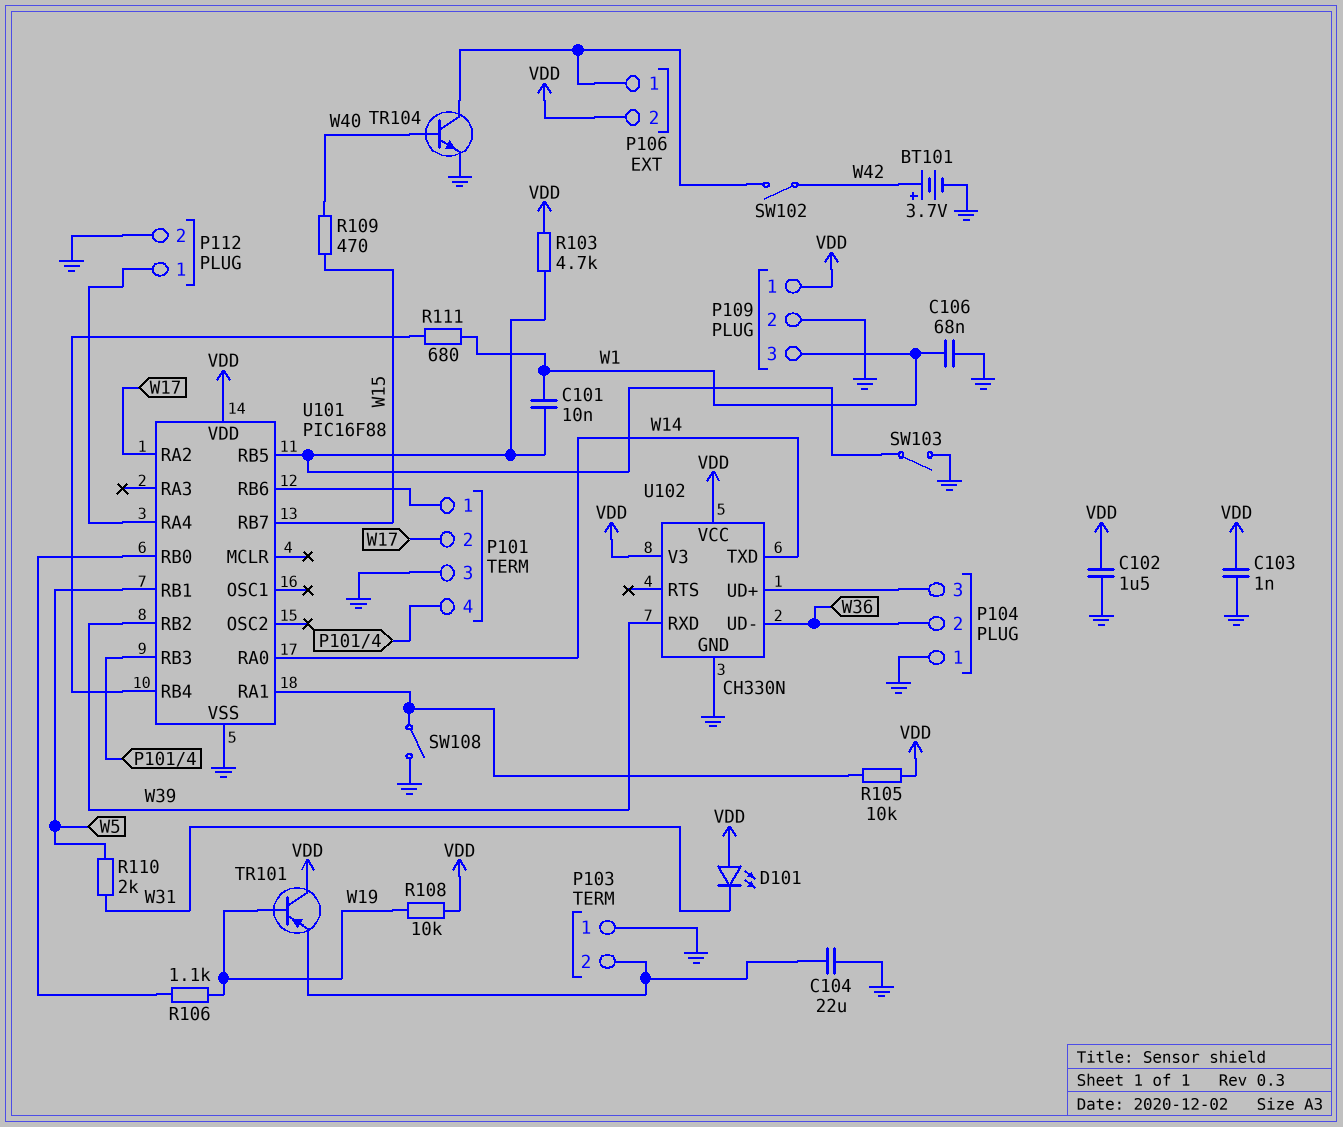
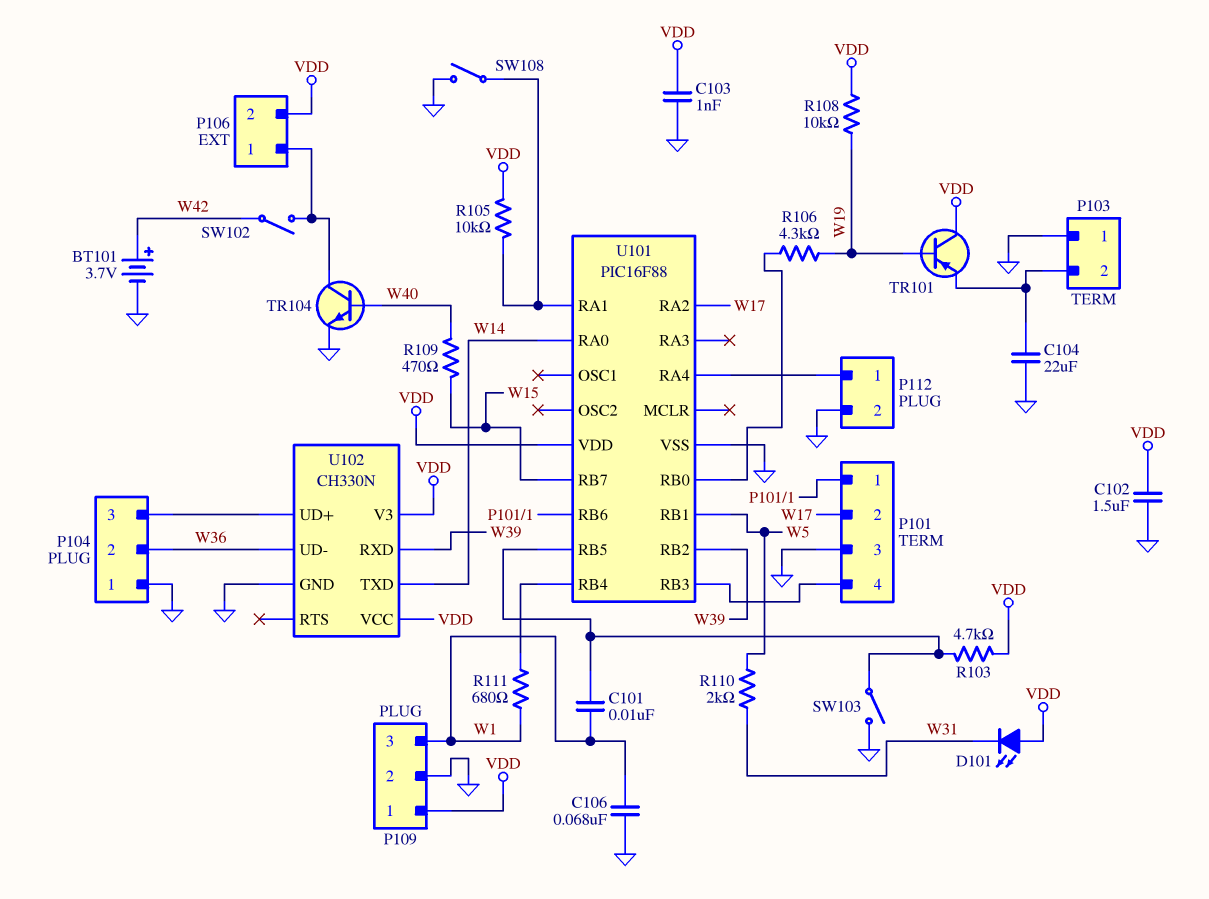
R106: 1.1k (U101/RB0, W19) -> 4.3k (U101/RB0, W19)

